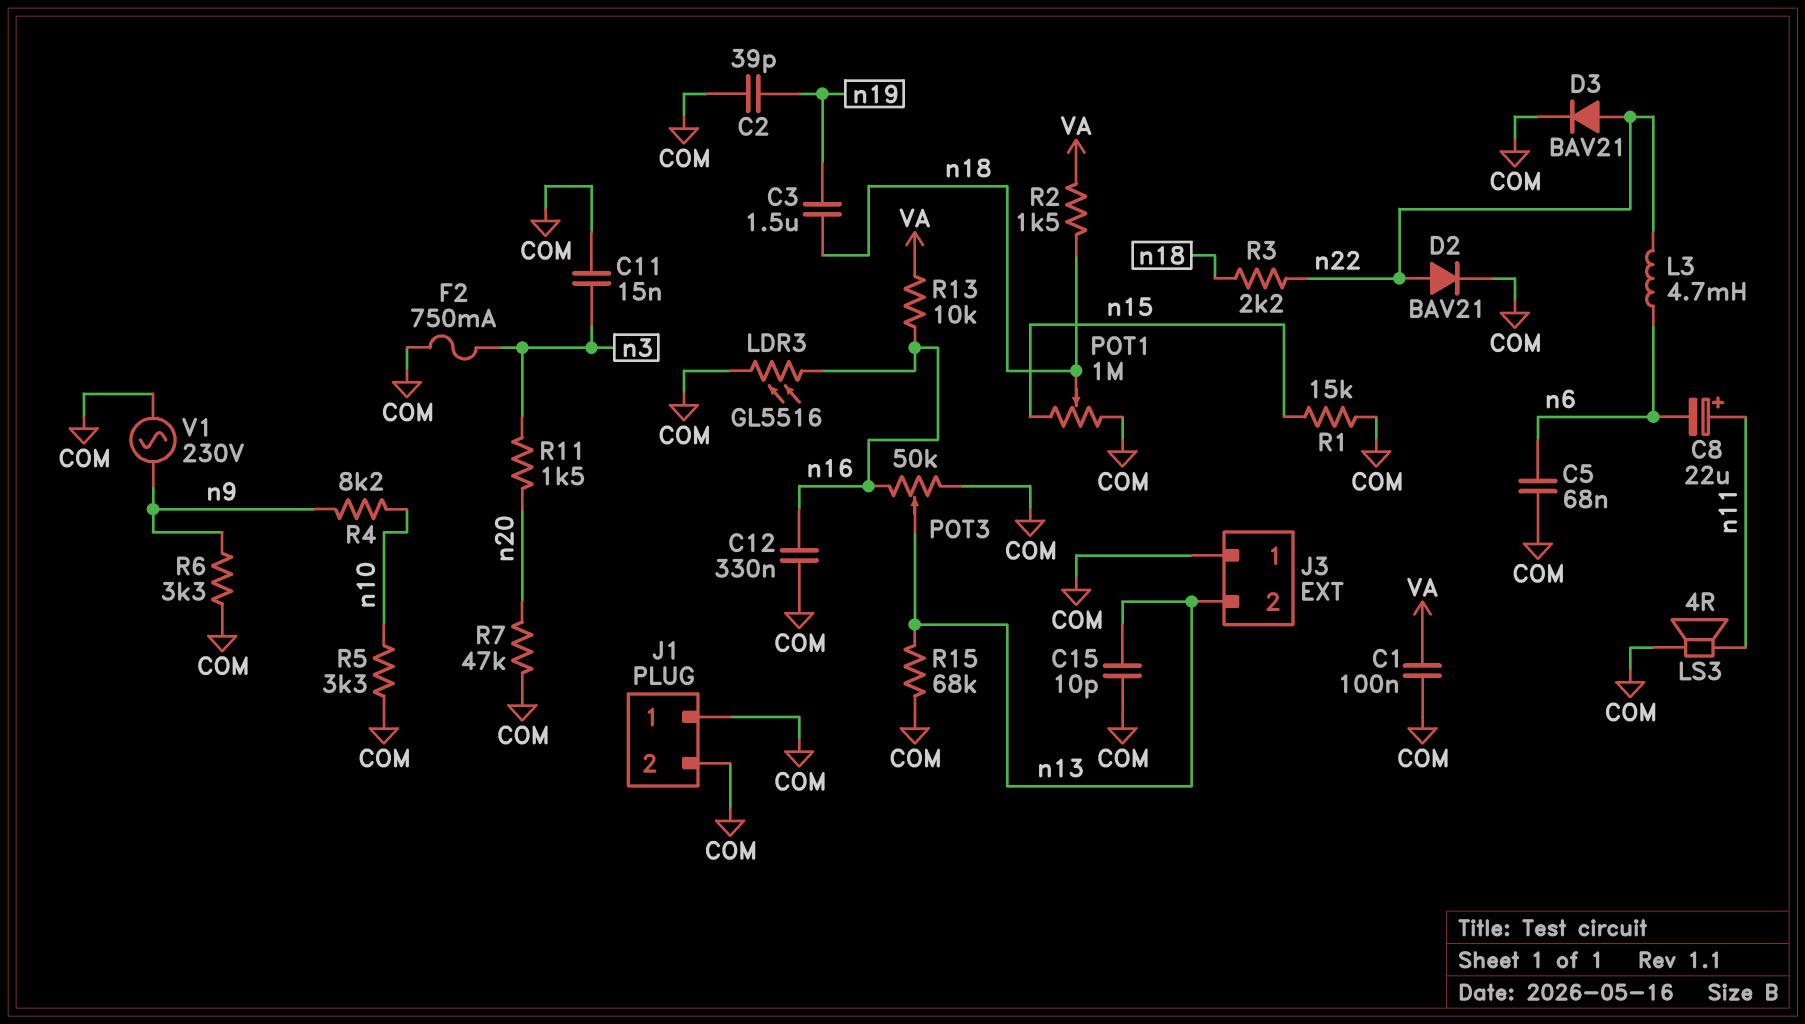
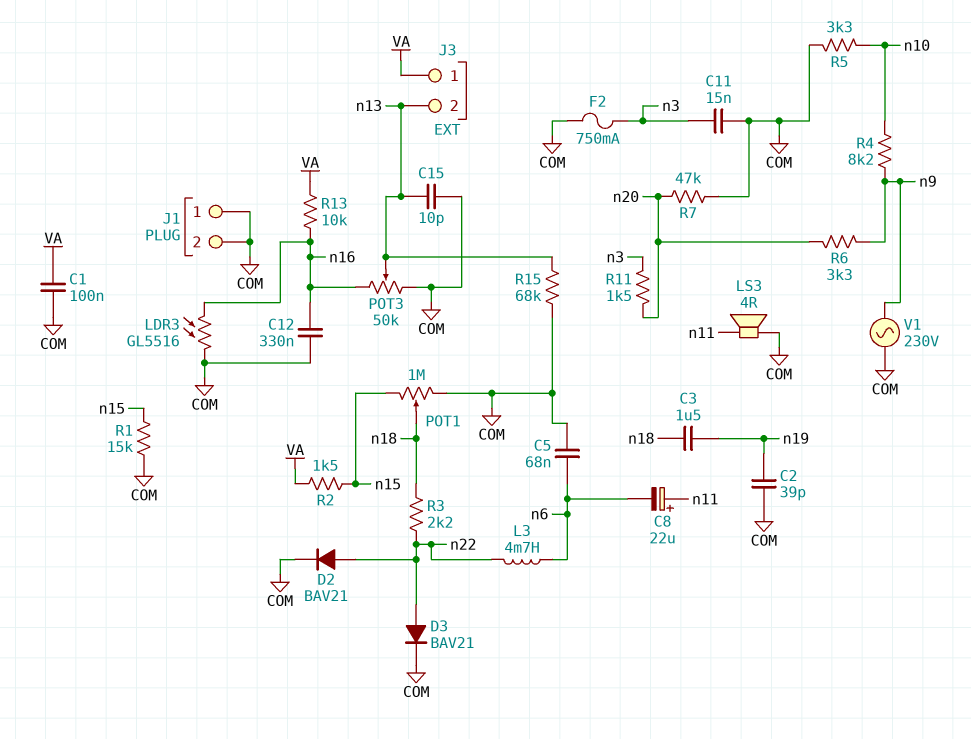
J3 pin 1: COM -> VA
R2: 1.5k (VA, n18) -> 1.5k (VA, n15)
R6: 3.3k (COM, n9) -> 3.3k (n9, n20)

